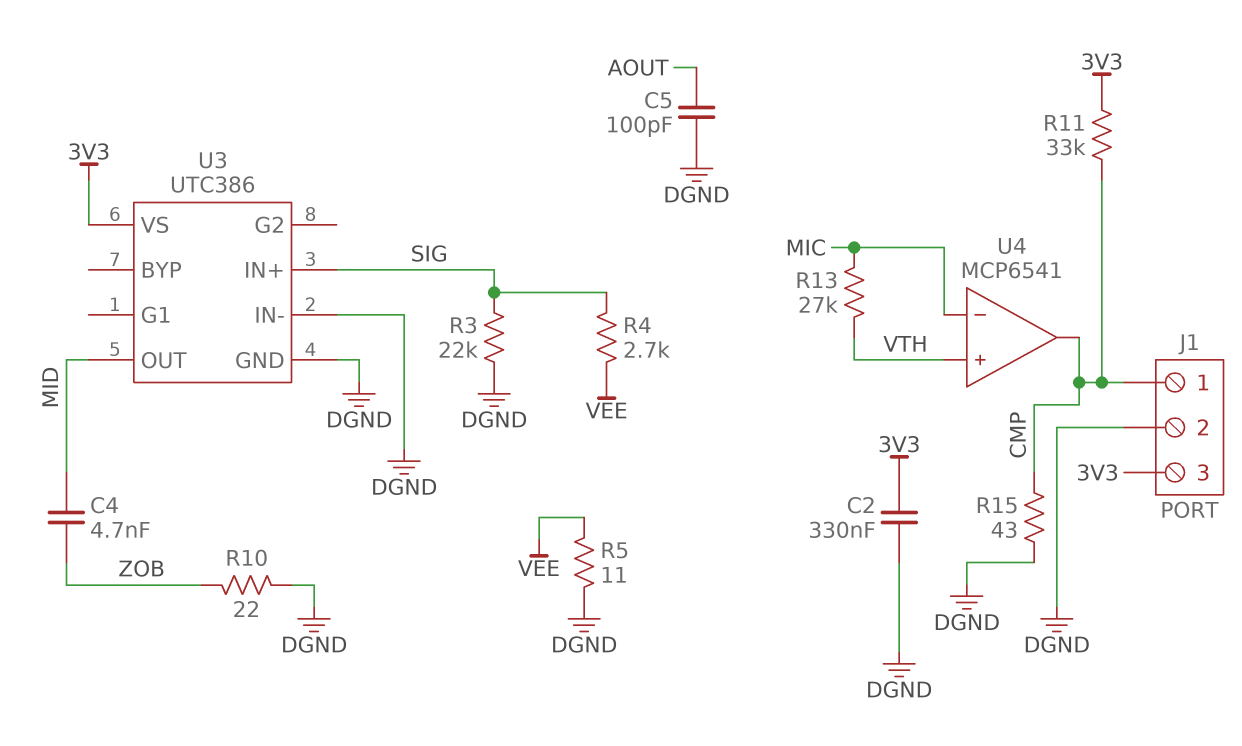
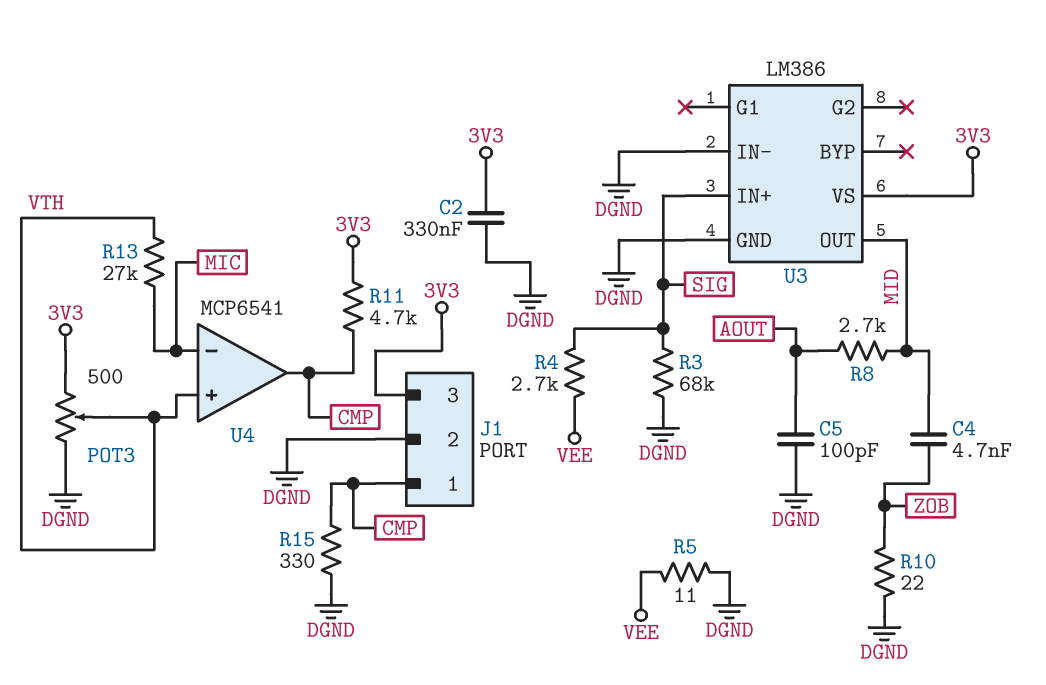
POT3: none -> 500 (3V3, DGND, wiper VTH)
R3: 22k (DGND, SIG) -> 68k (DGND, SIG)
R8: none -> 2.7k (AOUT, MID)
R11: 33k (3V3, CMP) -> 4.7k (3V3, CMP)
R15: 43 (CMP, DGND) -> 330 (CMP, DGND)
U3: UTC386 -> LM386

